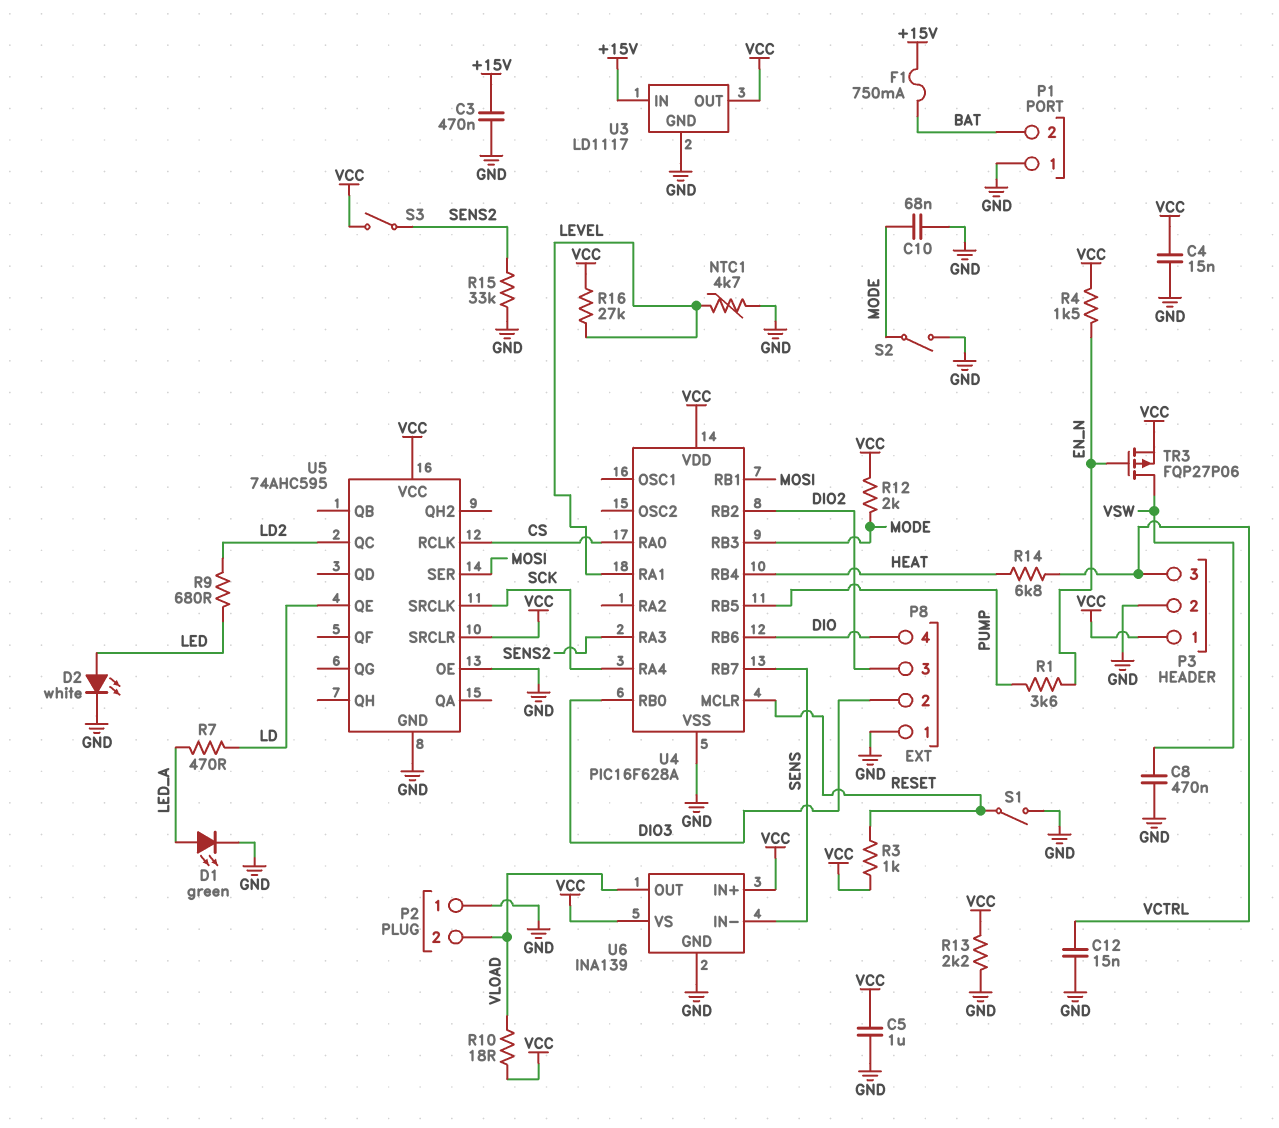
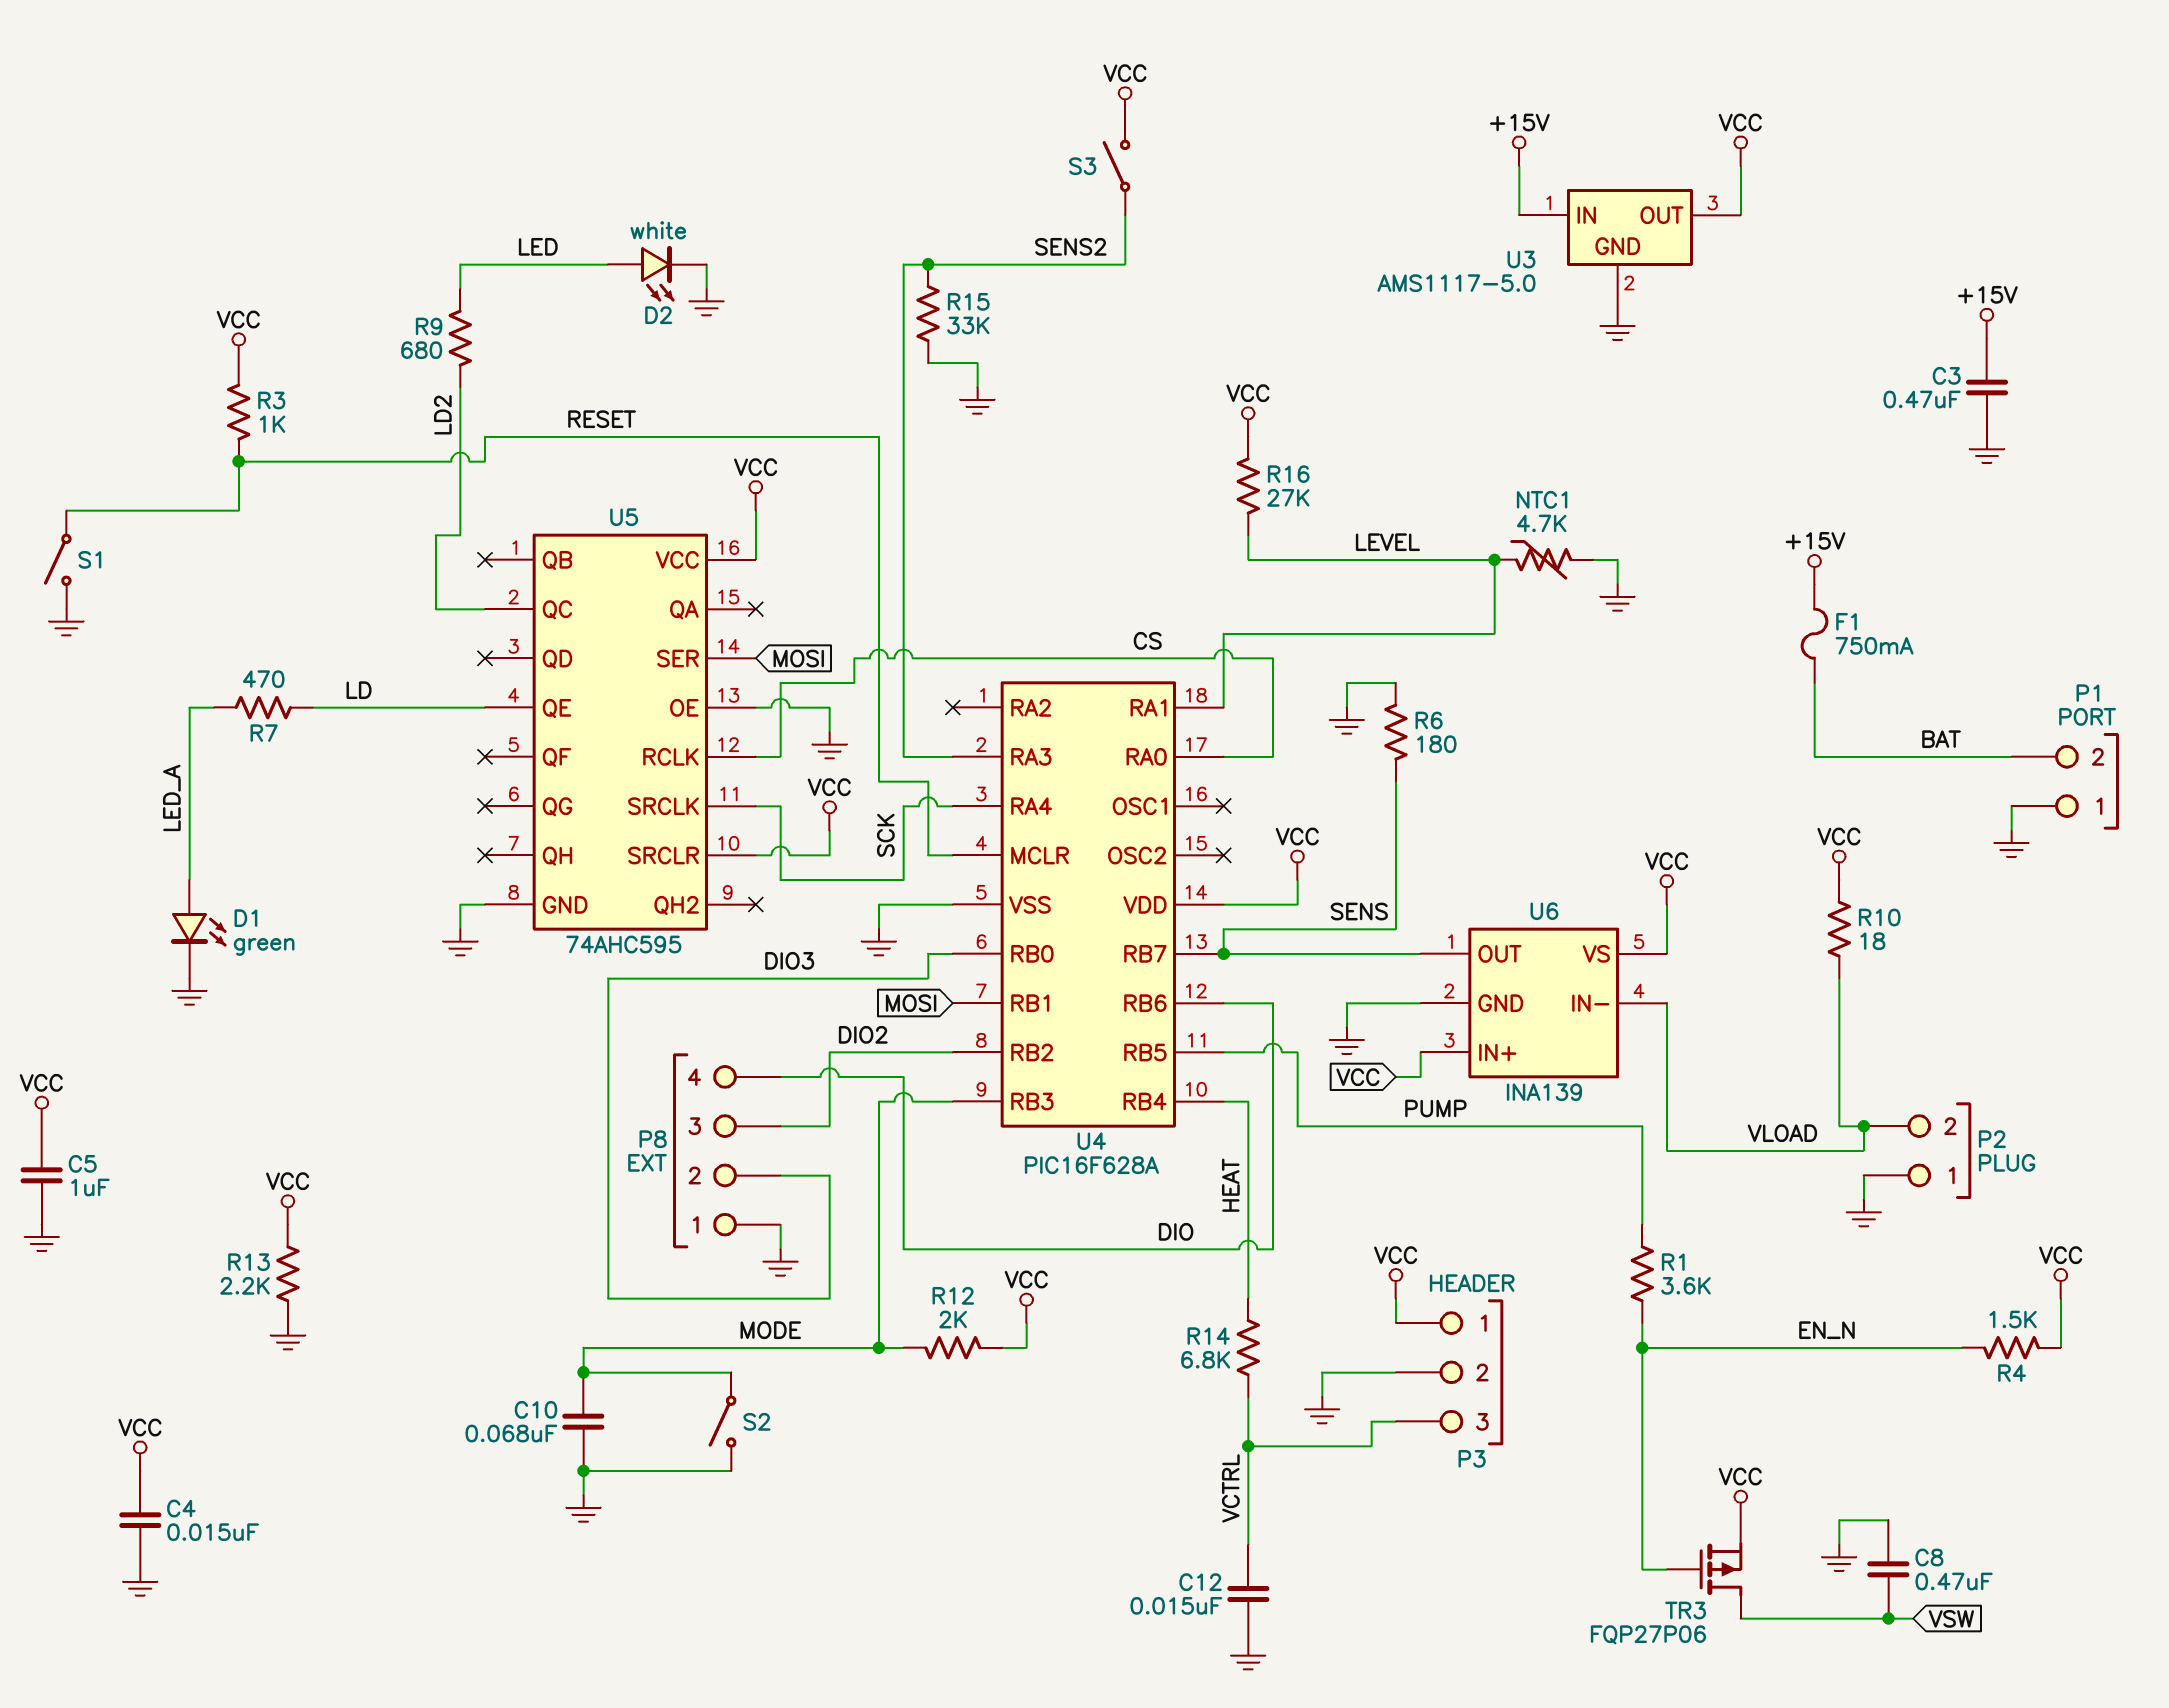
R6: none -> 180 (GND, SENS)
U3: LD1117 -> AMS1117-5.0
U6 pin IN-: SENS -> VLOAD
U6 pin OUT: VLOAD -> SENS

